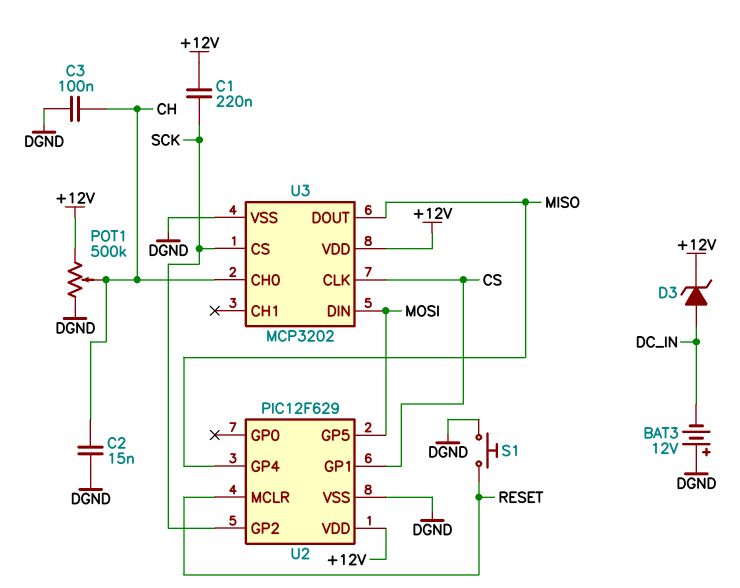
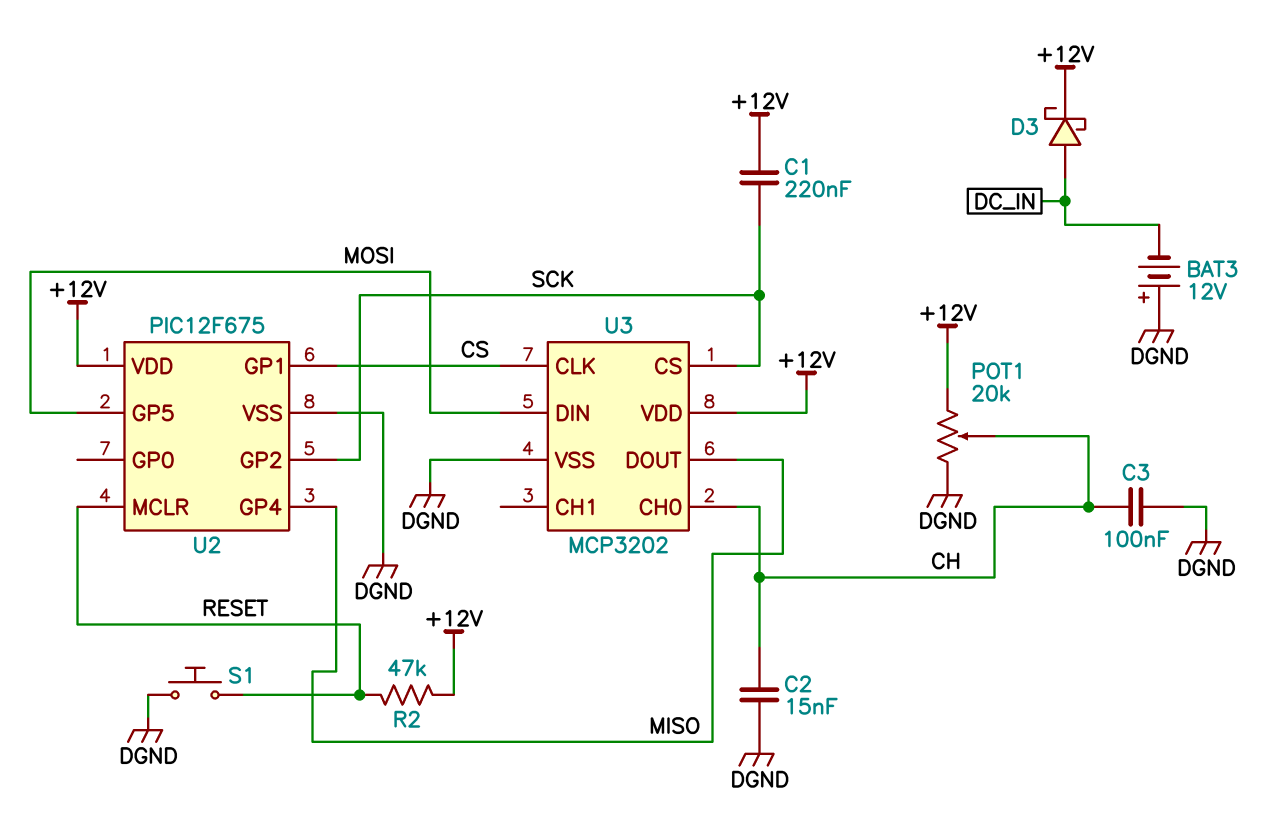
D3: zener (A DC_IN, K +12V) -> schottky (A DC_IN, K +12V)
POT1: 500k (+12V, DGND, wiper CH) -> 20k (+12V, DGND, wiper CH)
R2: none -> 47k (+12V, RESET)
U2: PIC12F629 -> PIC12F675

